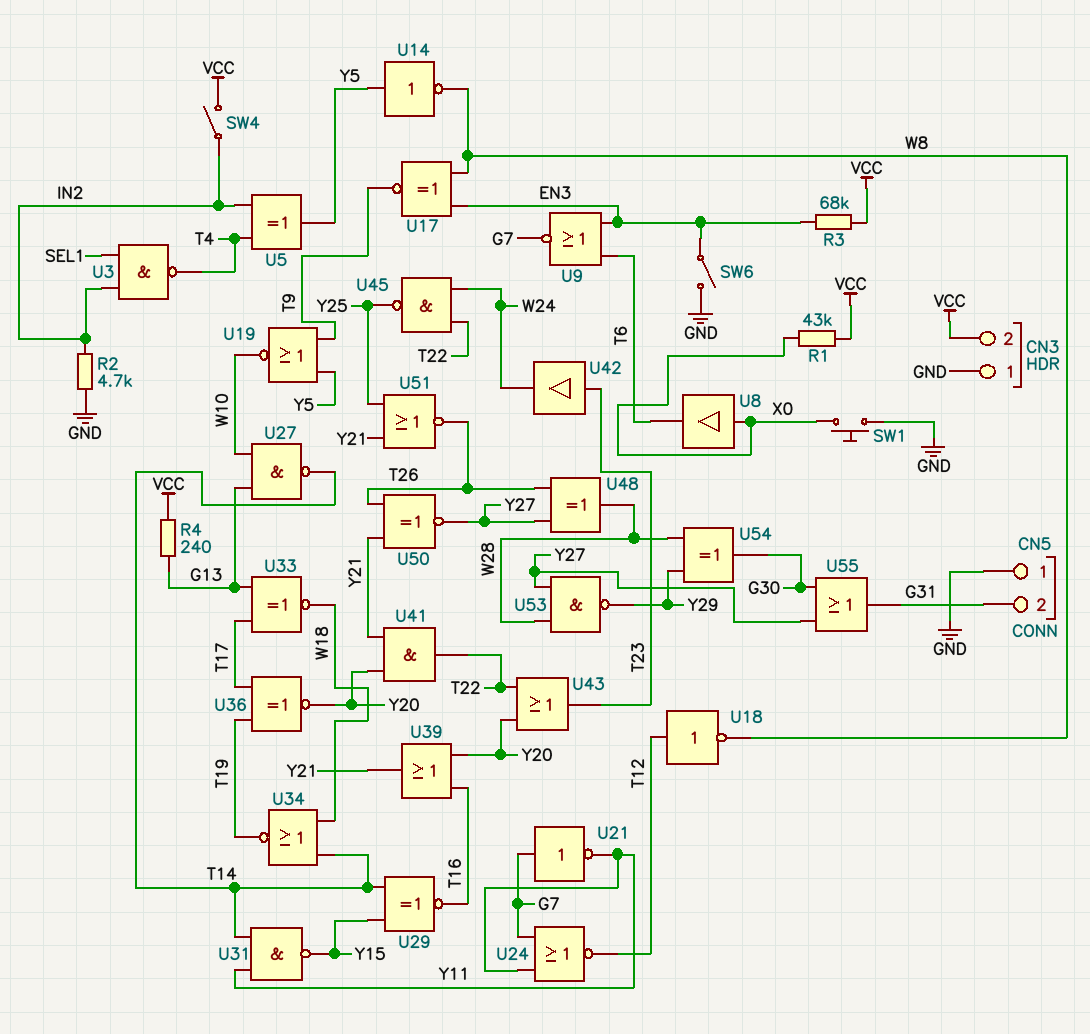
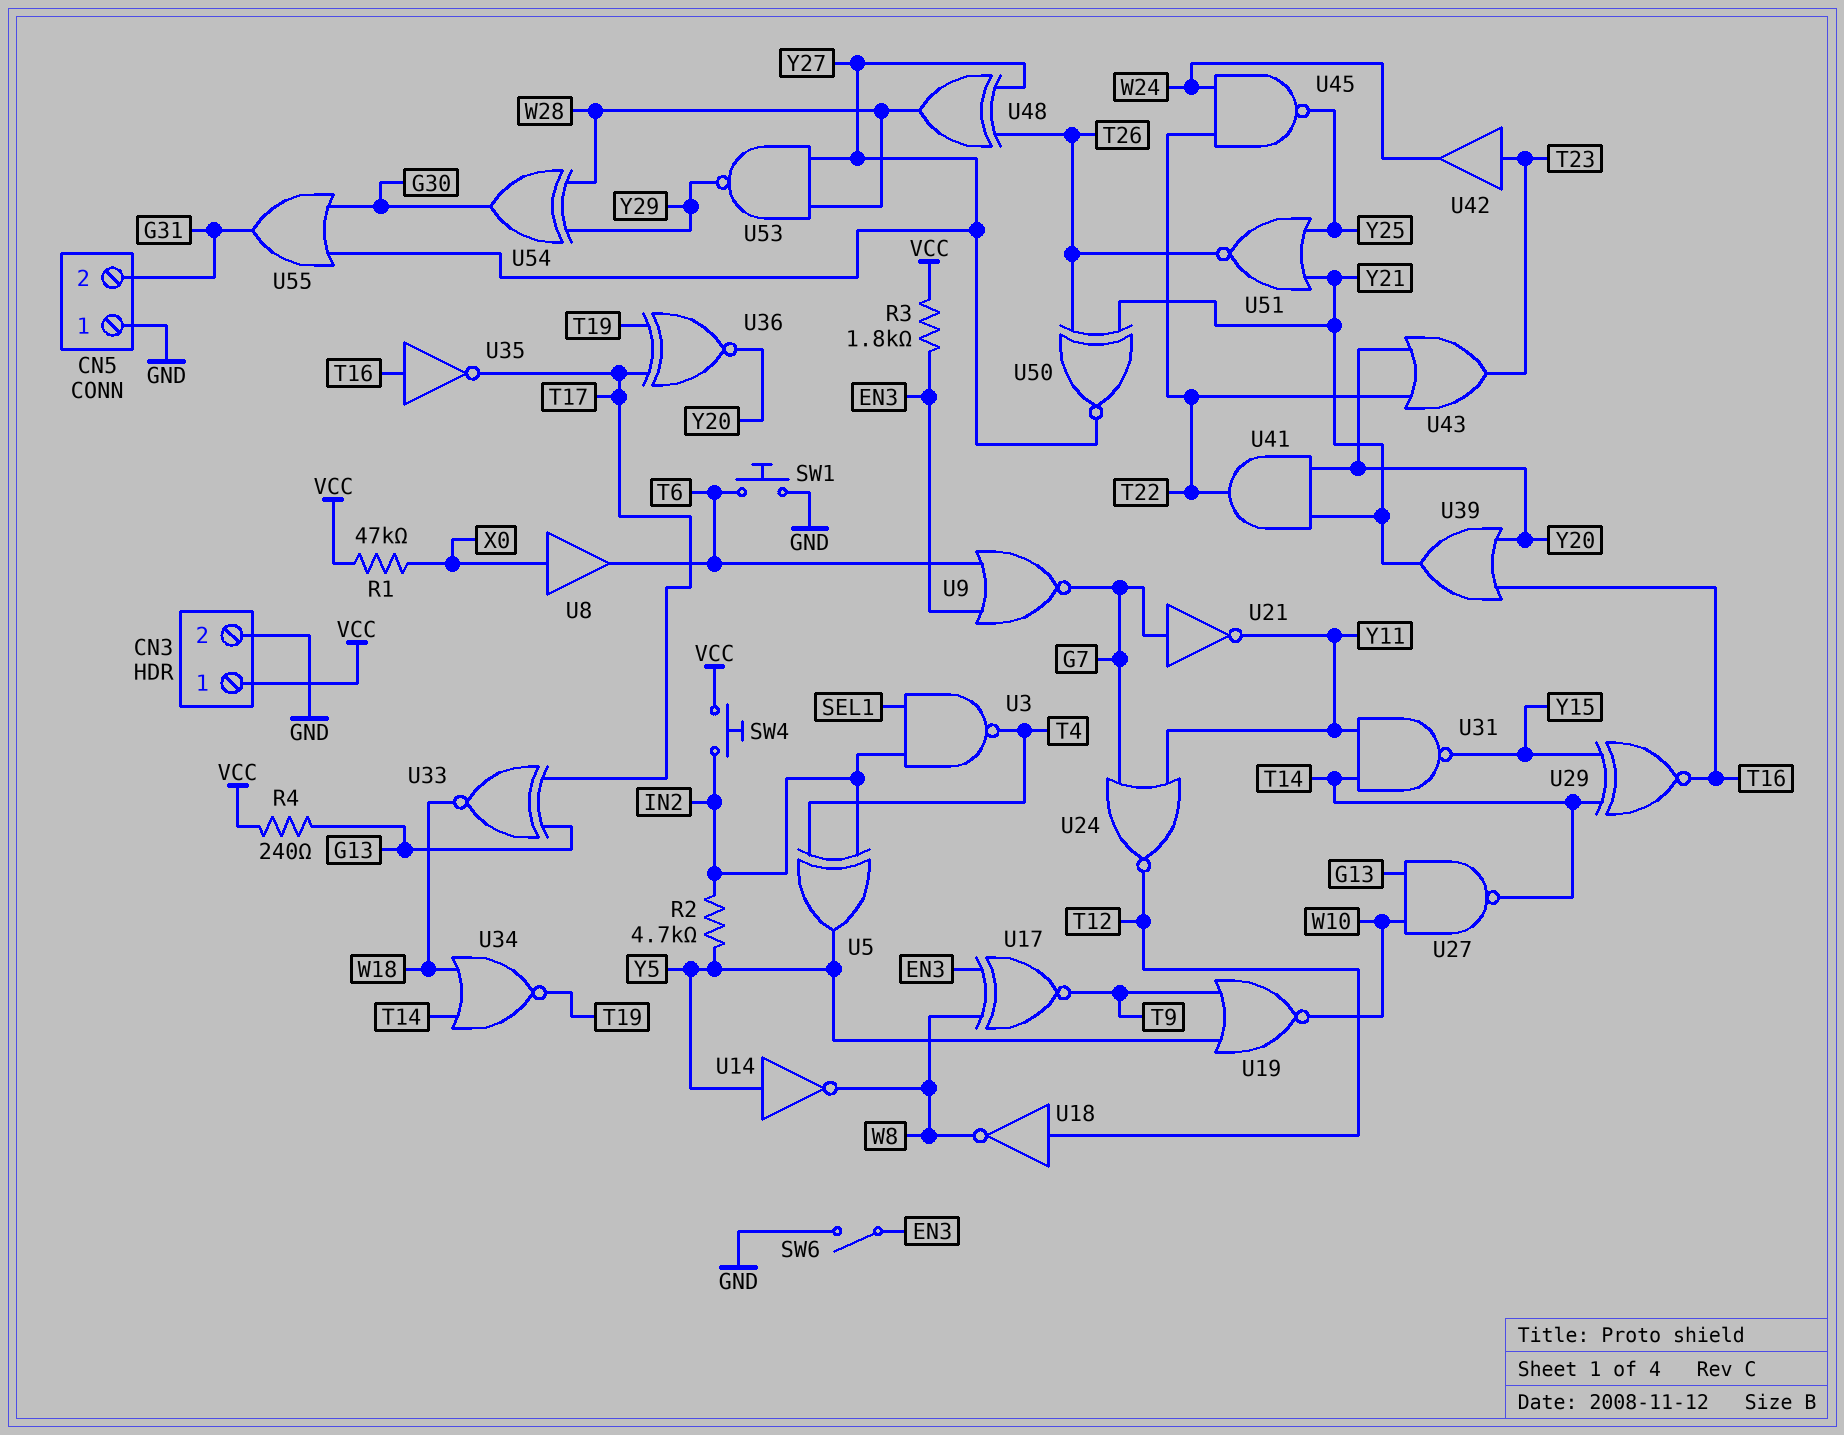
CN3 pin 1: GND -> VCC
CN3 pin 2: VCC -> GND
R1: 43k (VCC, X0) -> 47k (VCC, X0)
R2: 4.7k (GND, IN2) -> 4.7k (IN2, Y5)
R3: 68k (EN3, VCC) -> 1.8k (EN3, VCC)
SW1: button (GND, X0) -> button (GND, T6)
SW4: switch (IN2, VCC) -> button (IN2, VCC)
U35: none -> NOT (in T16, out T17)

